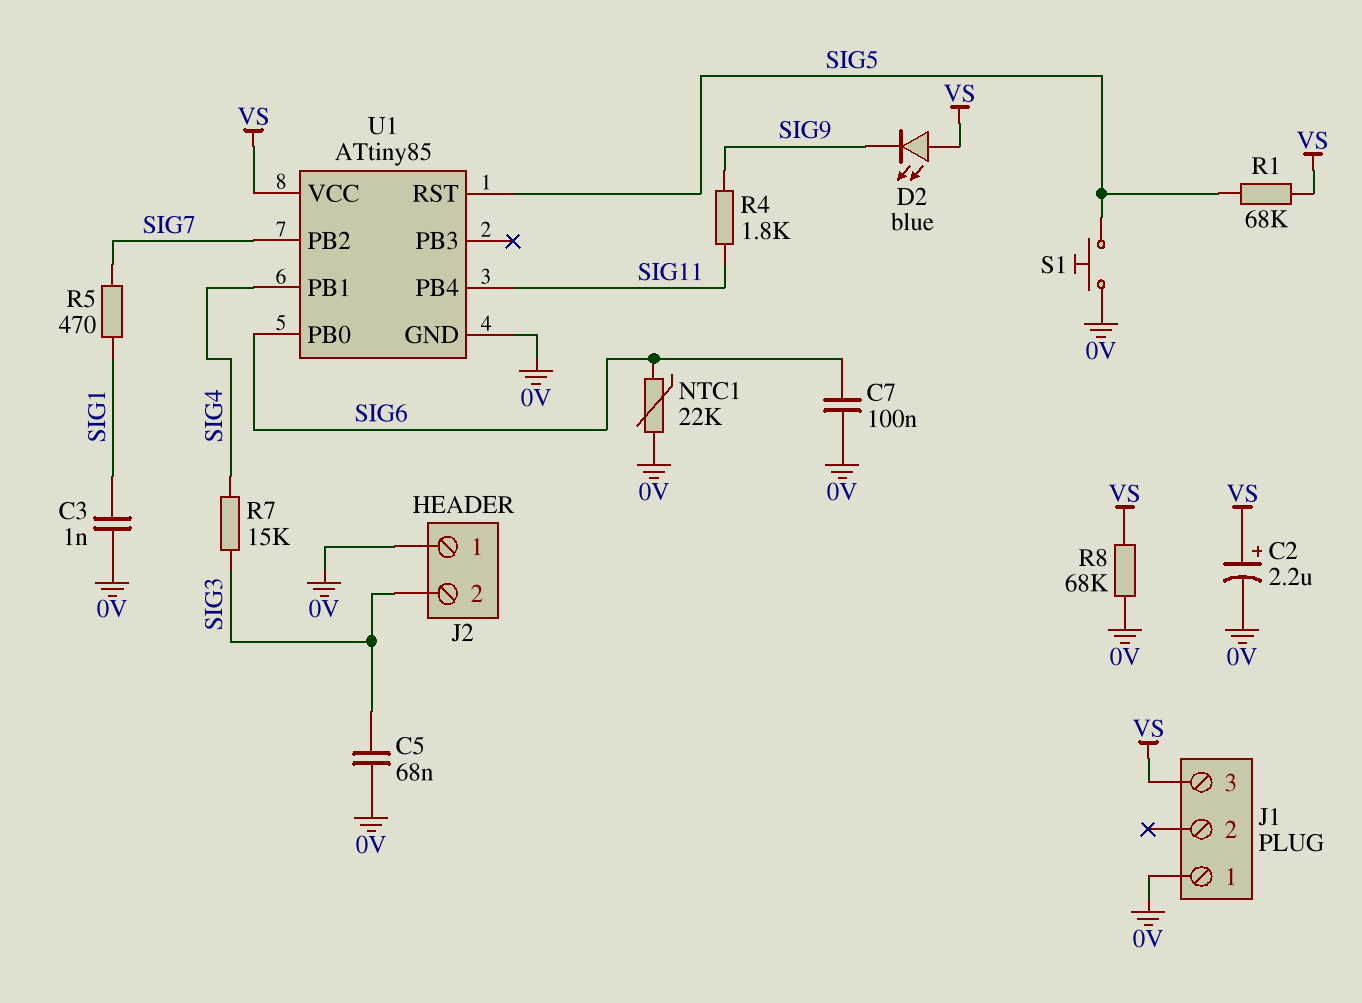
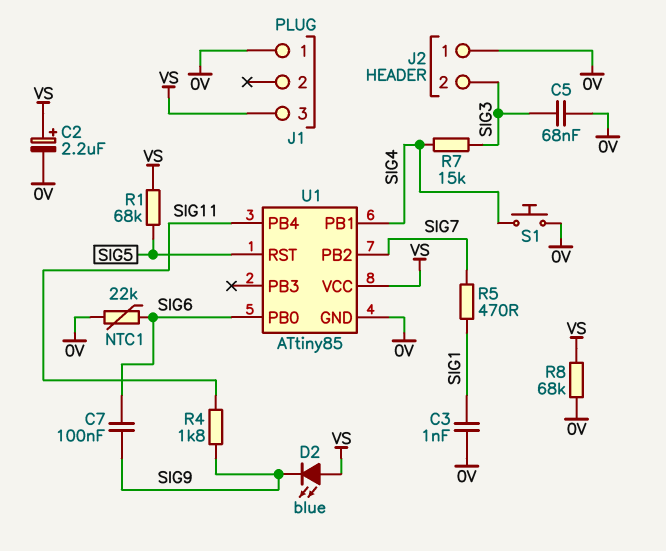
C7: 100nF (0V, SIG6) -> 100nF (SIG6, SIG9)
S1: button (0V, SIG5) -> button (0V, SIG4)

